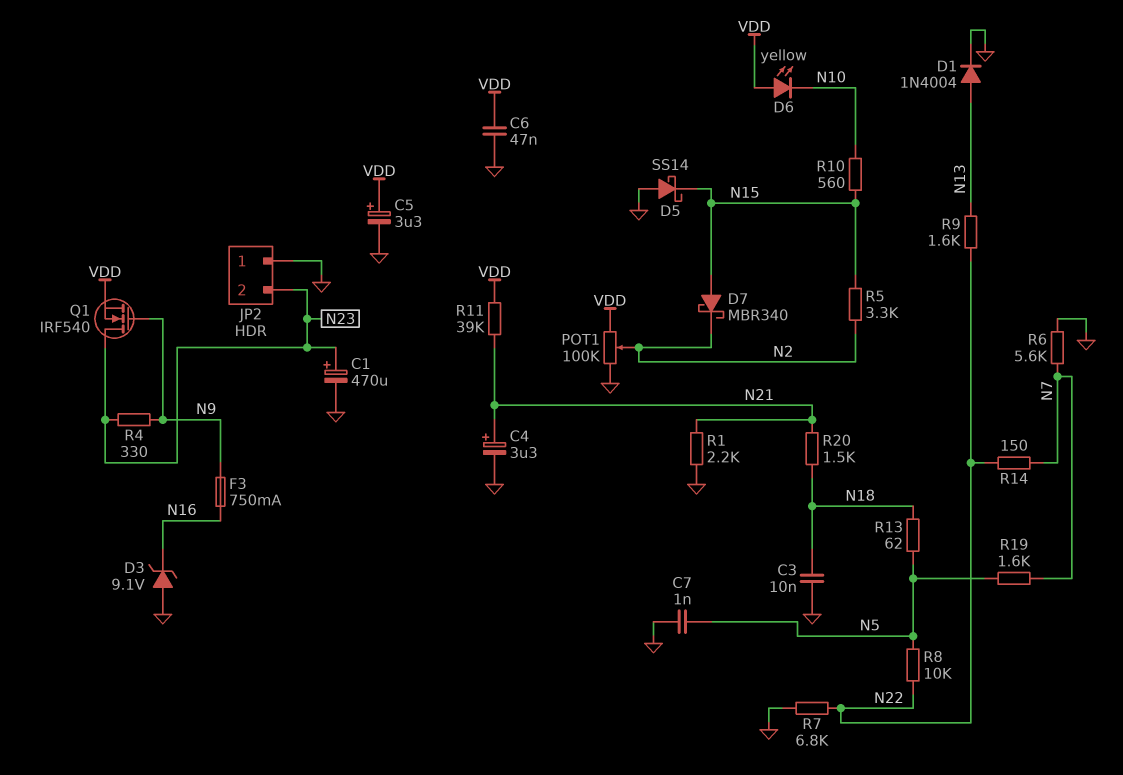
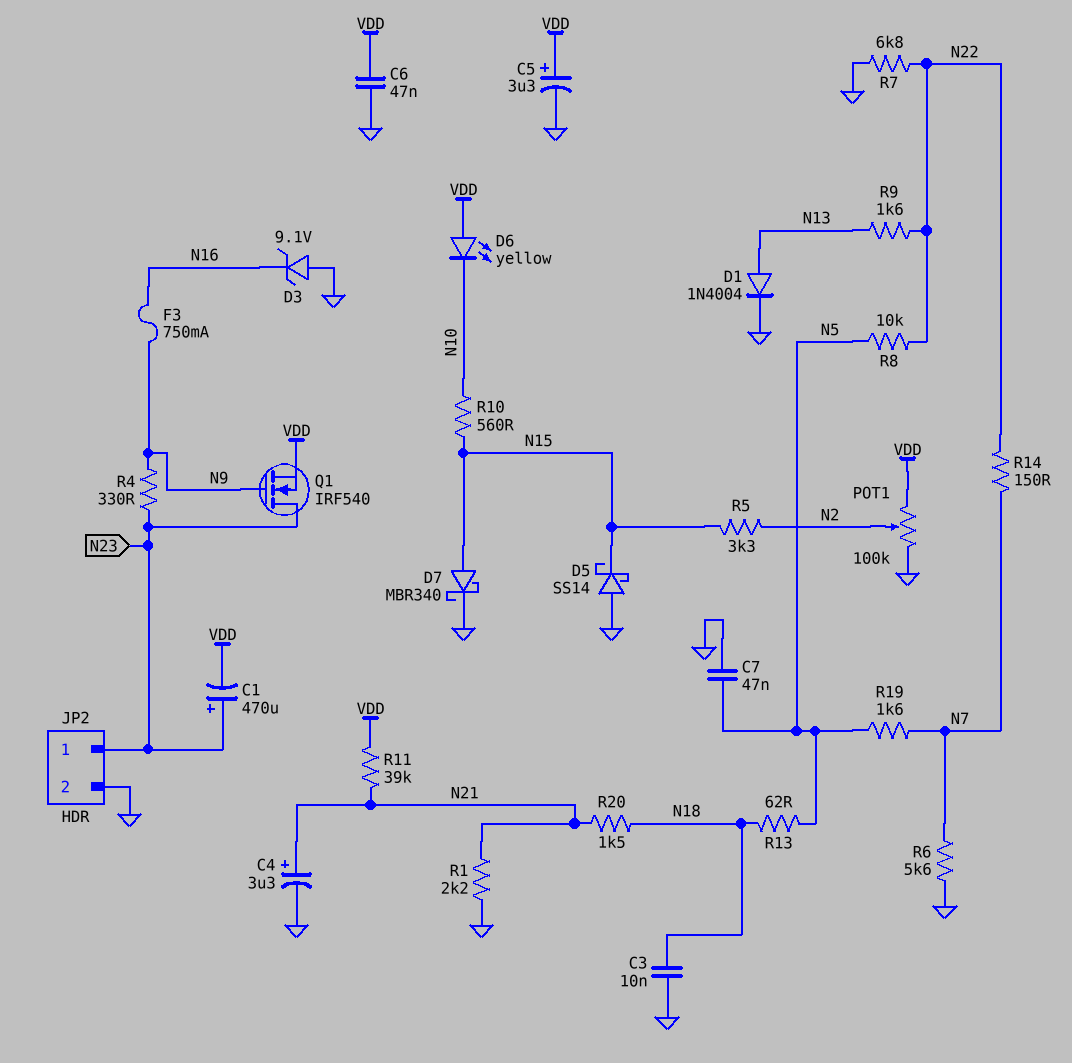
C1: 470uF (plus N23, minus GND) -> 470uF (plus N23, minus VDD)
C7: 1nF (GND, N5) -> 47nF (GND, N5)
D7: schottky MBR340 (A N15, K N2) -> schottky MBR340 (A N15, K GND)
JP2 pin 1: GND -> N23
JP2 pin 2: N23 -> GND

